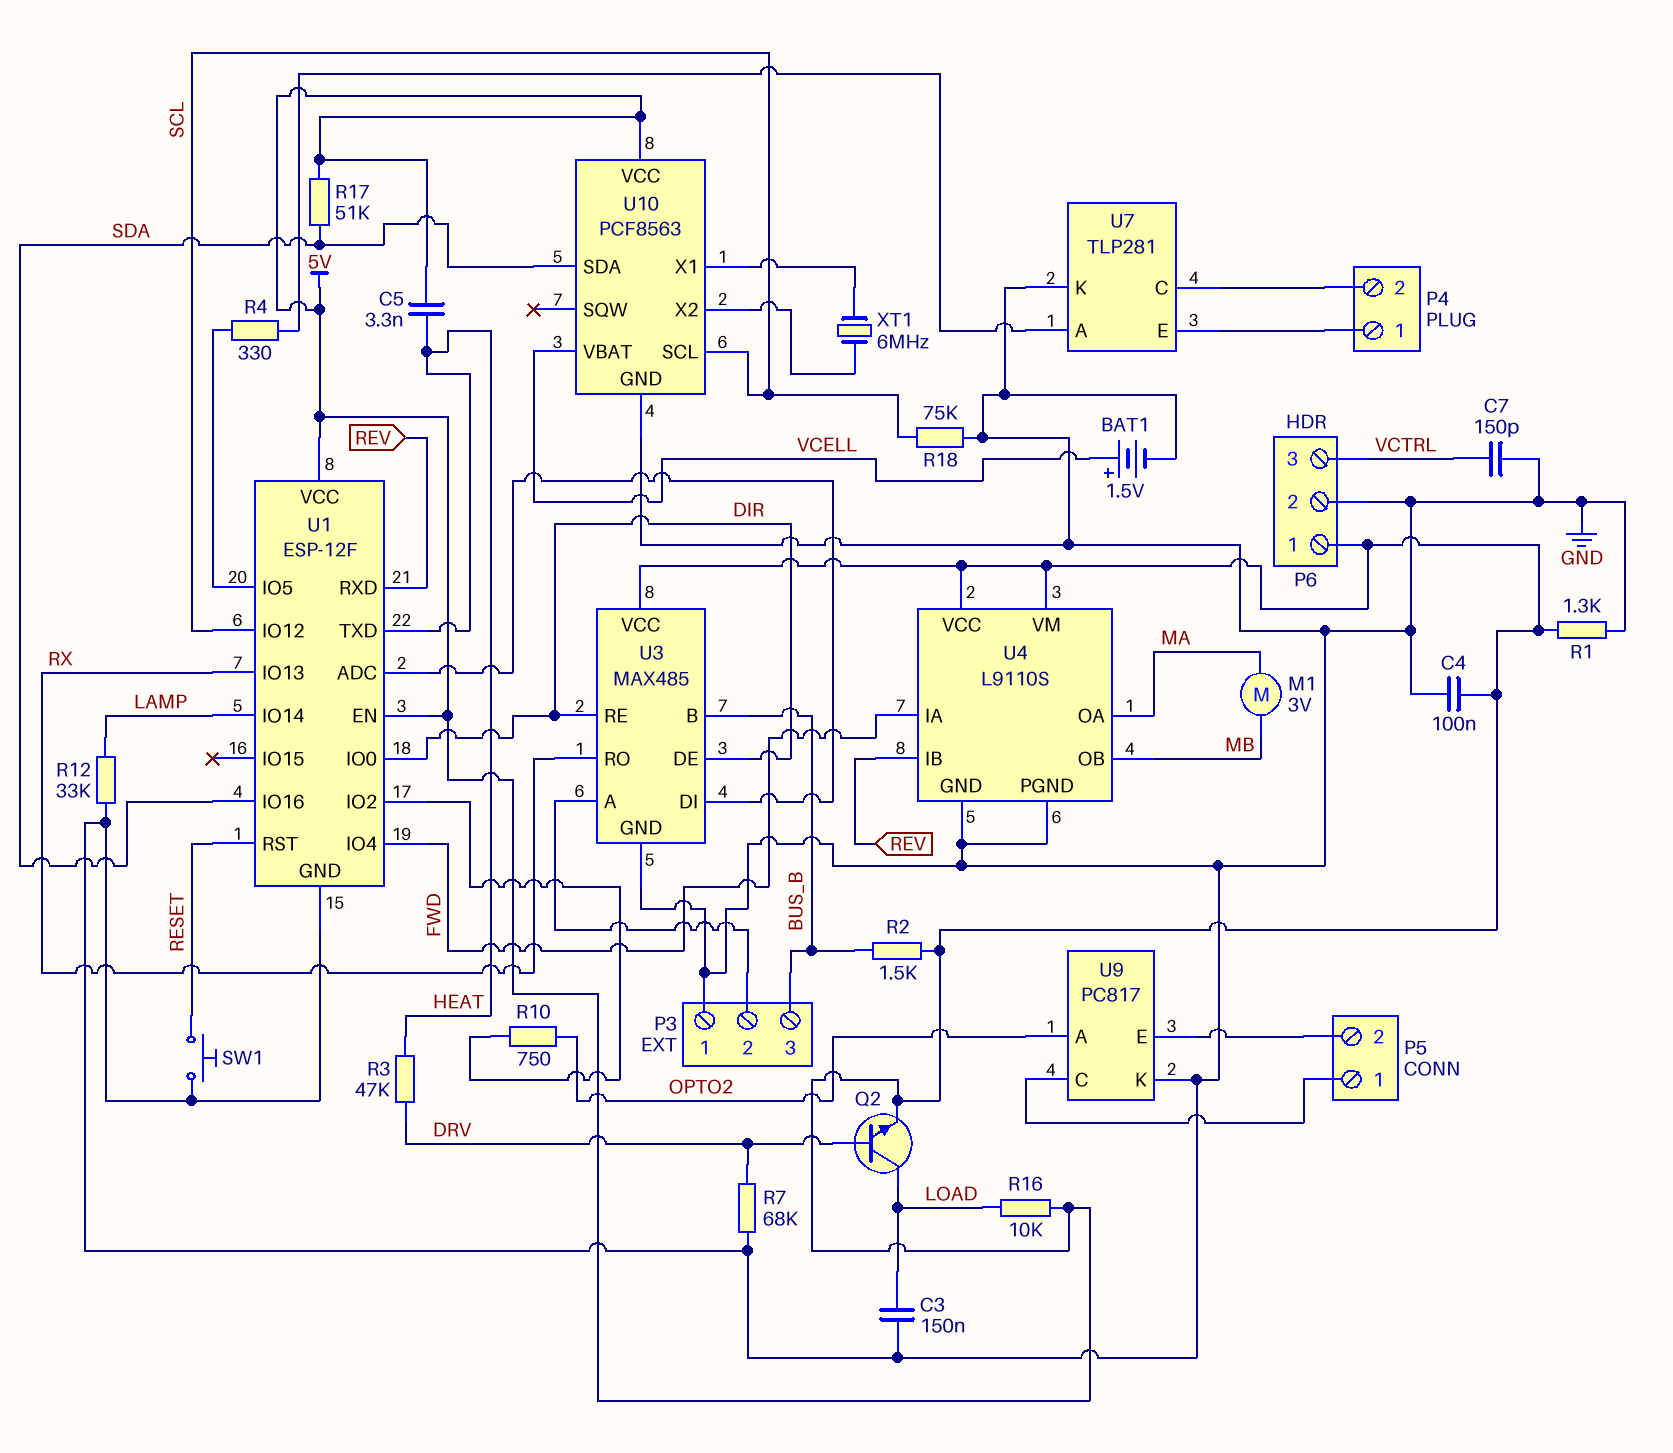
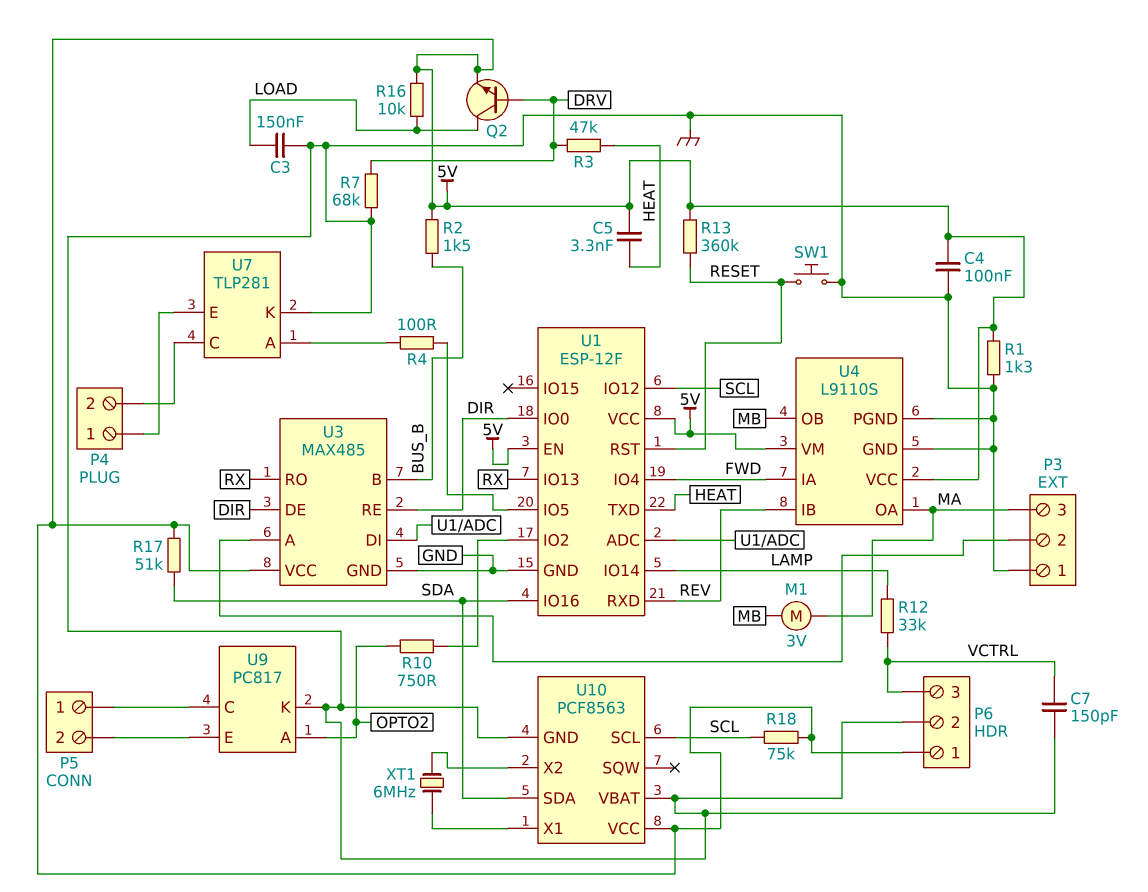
BAT1: 1.5V (plus VCELL, minus GND) -> none
P3 pin 3: BUS_B -> MA
R4: 330 (U1/IO5, U7/A) -> 100 (U1/IO5, U7/A)
R12: 33k (GND, LAMP) -> 33k (LAMP, VCTRL)
R13: none -> 360k (5V, RESET)
R18: 75k (GND, SCL) -> 75k (5V, SCL)
U10 pin VBAT: VCELL -> GND

